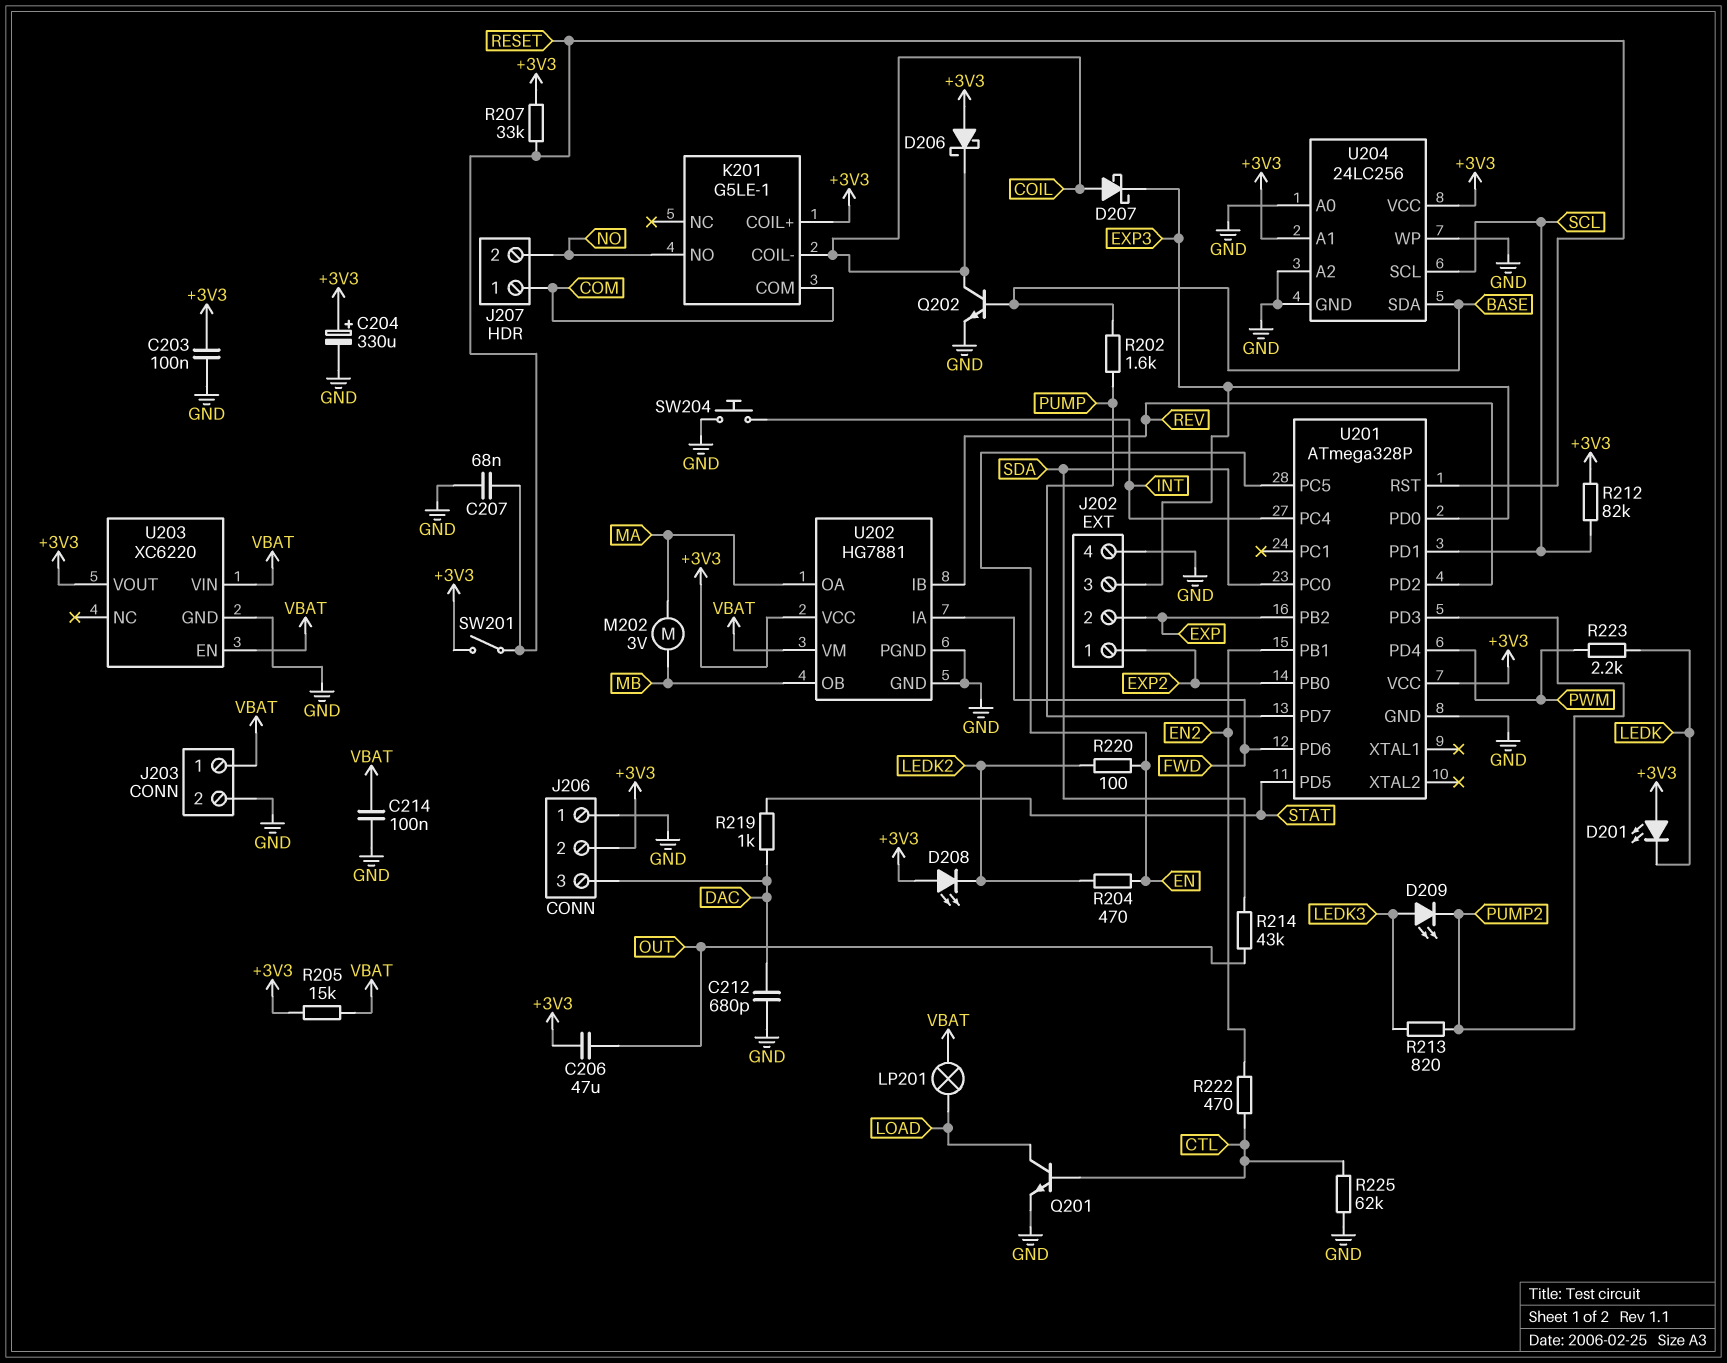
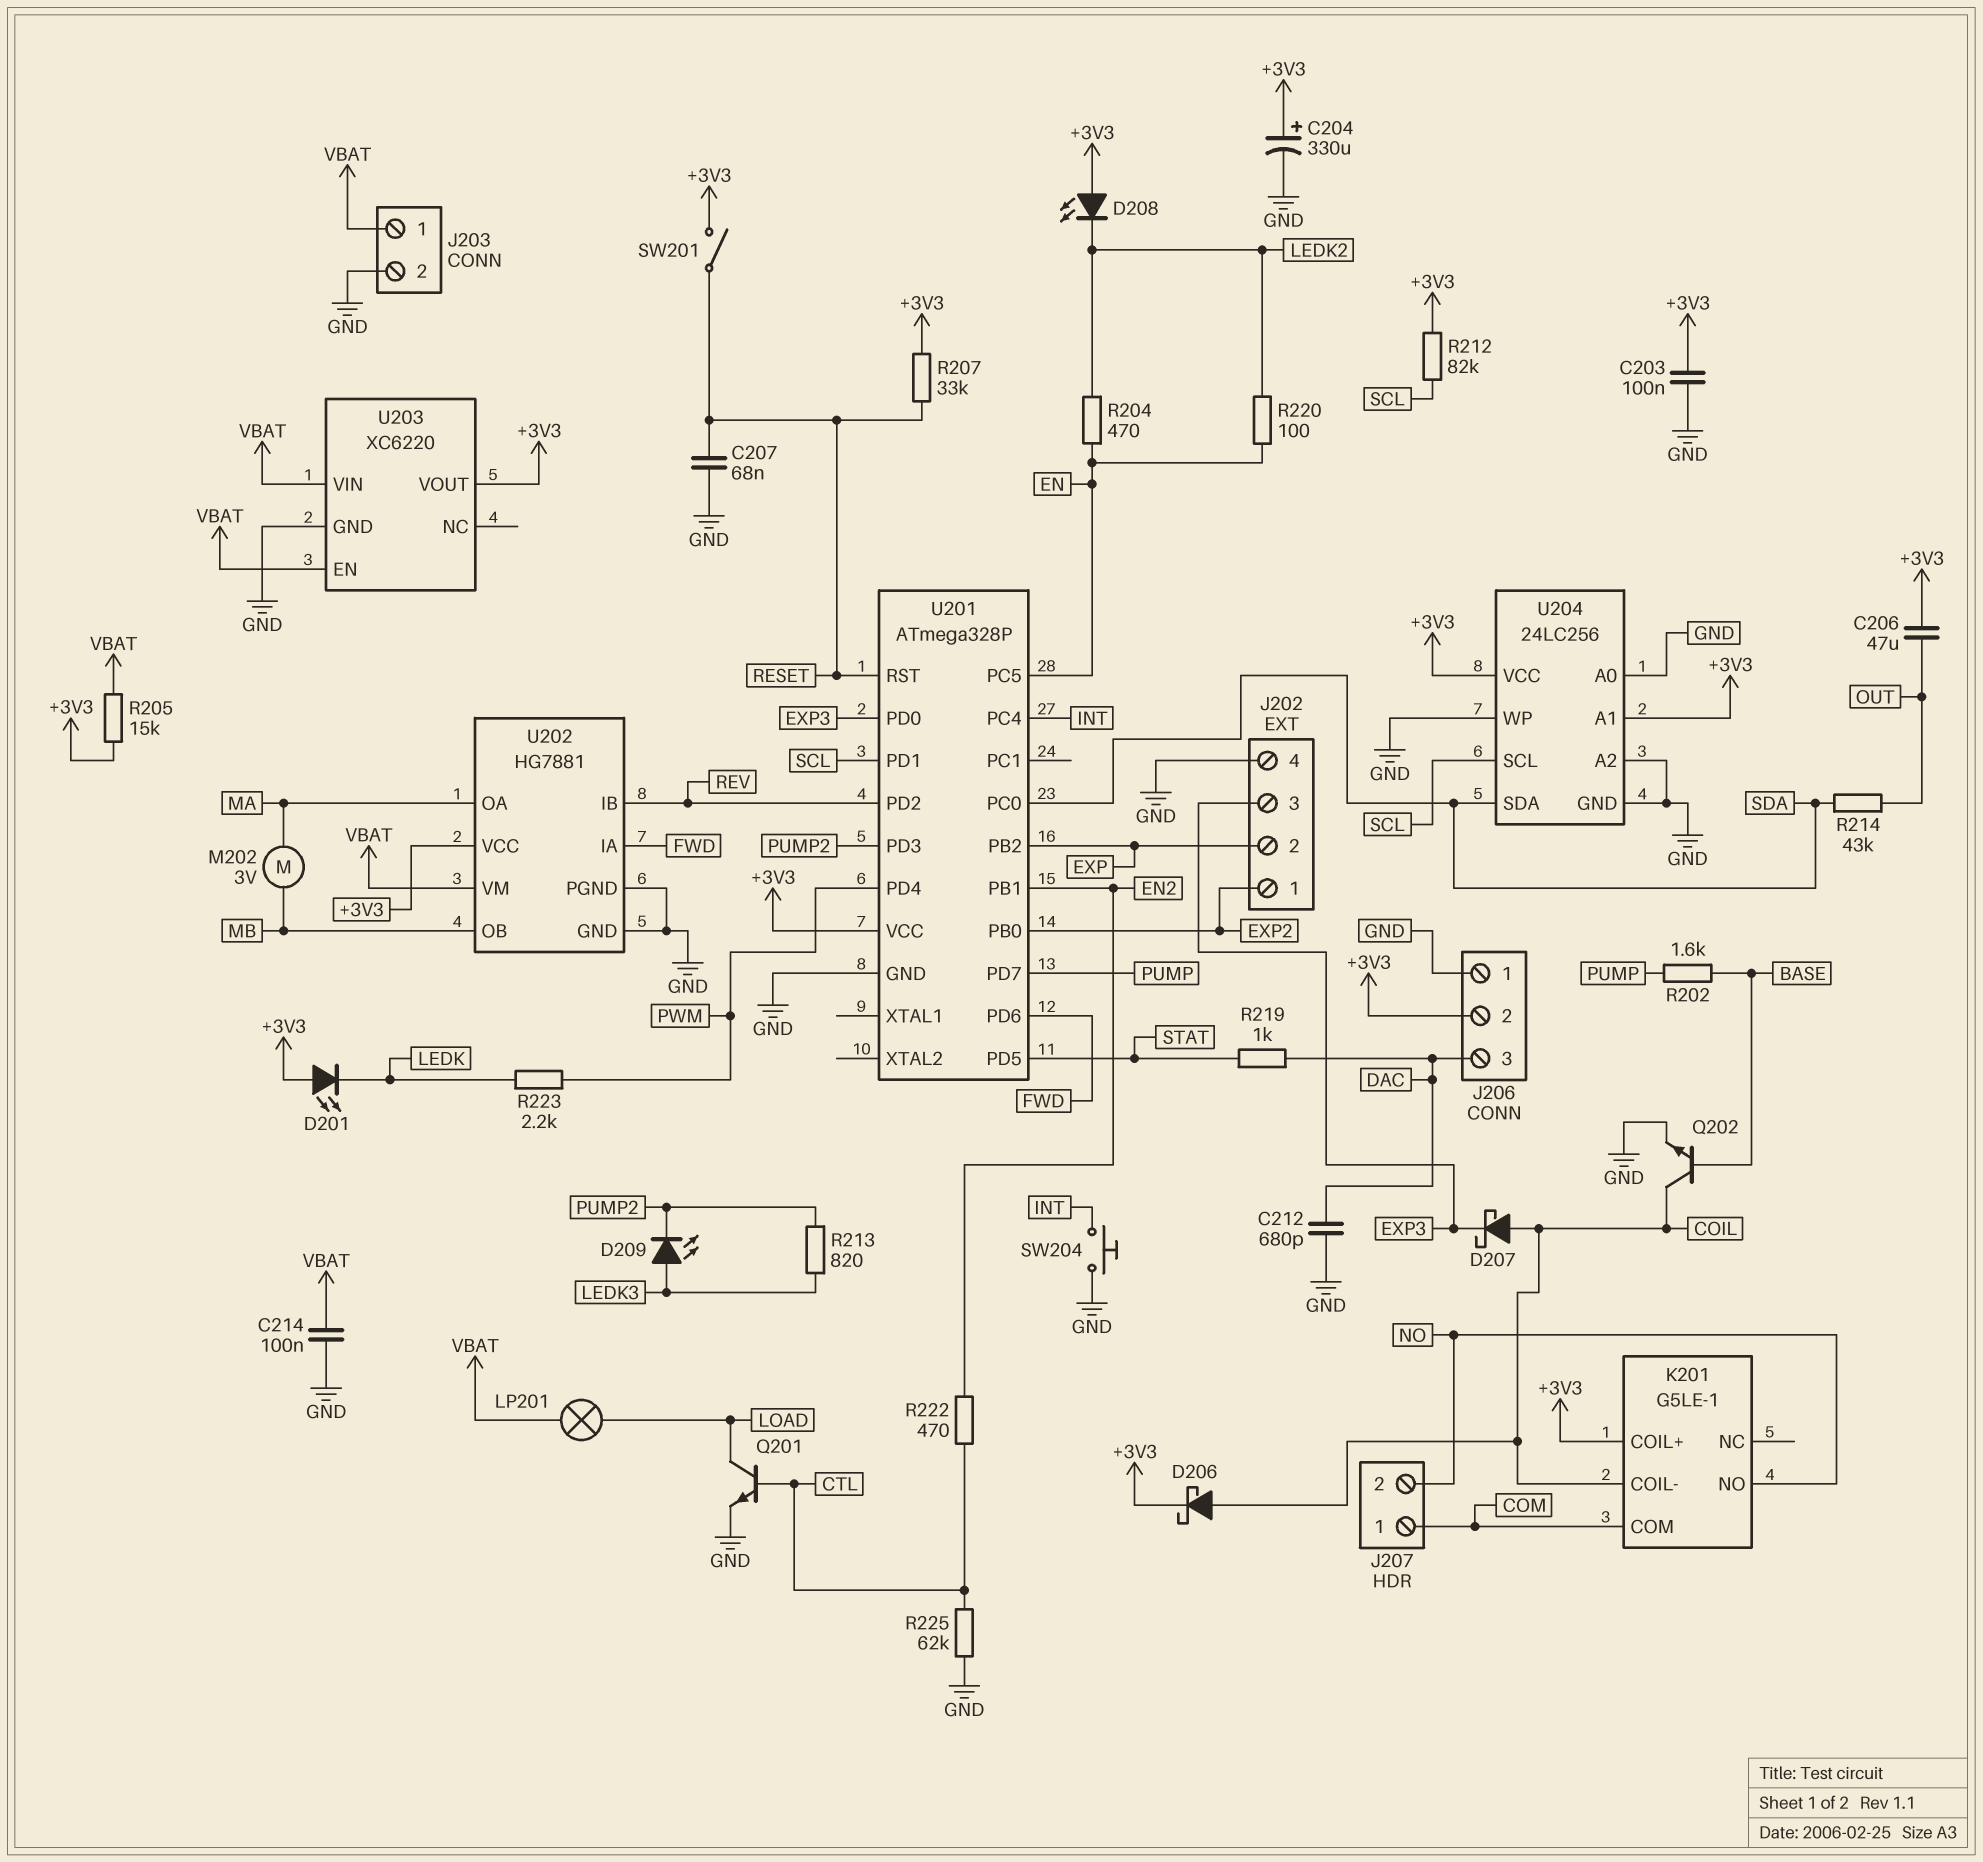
D206: schottky (A +3V3, K COIL) -> schottky (A COIL, K +3V3)
U204 pin SDA: BASE -> SDA

